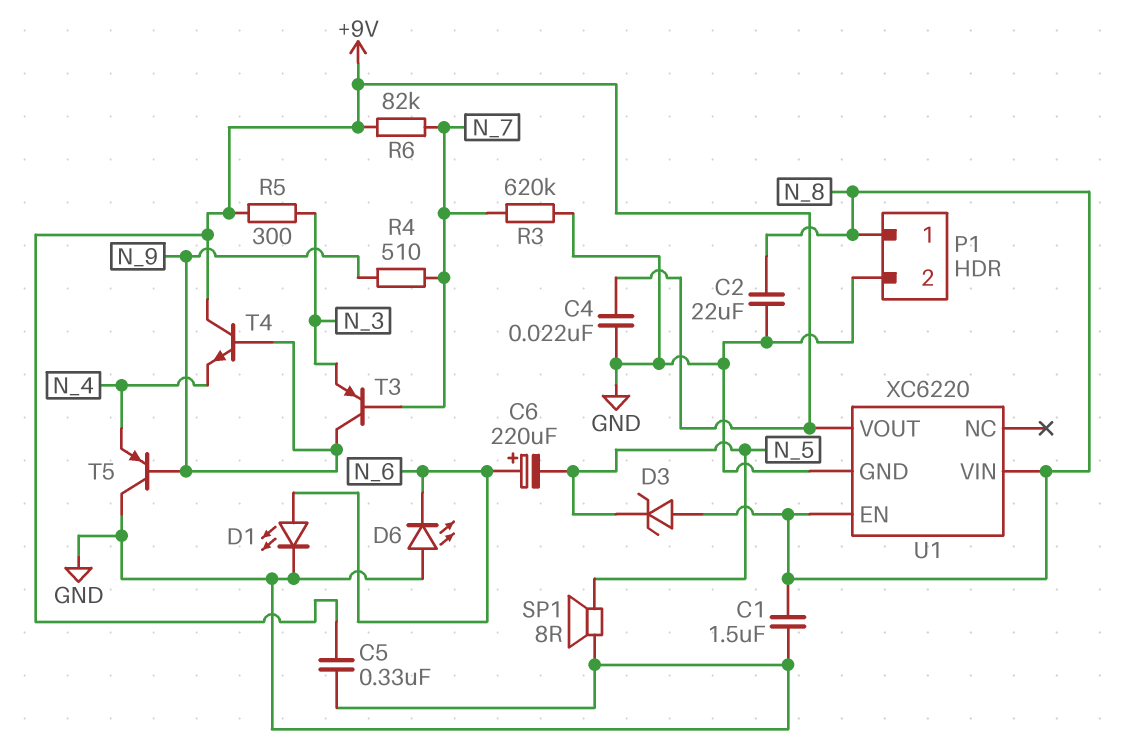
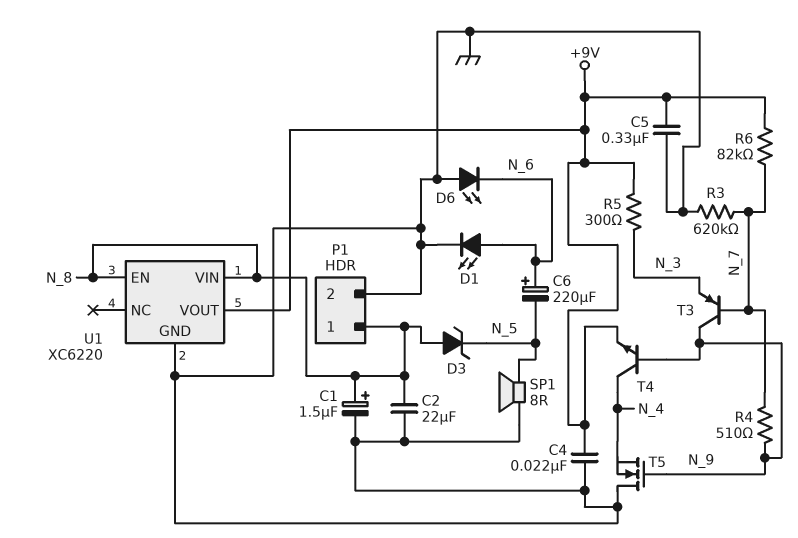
C1: 1.5uF (GND, N_8) -> 1.5uF (plus N_8, minus GND)
T4: NPN (B N_9, C +9V, E N_4) -> NPN (B N_9, C N_4, E +9V)
T5: PNP (B N_9, C GND, E N_4) -> NMOS (G N_9, D GND, S N_4)

